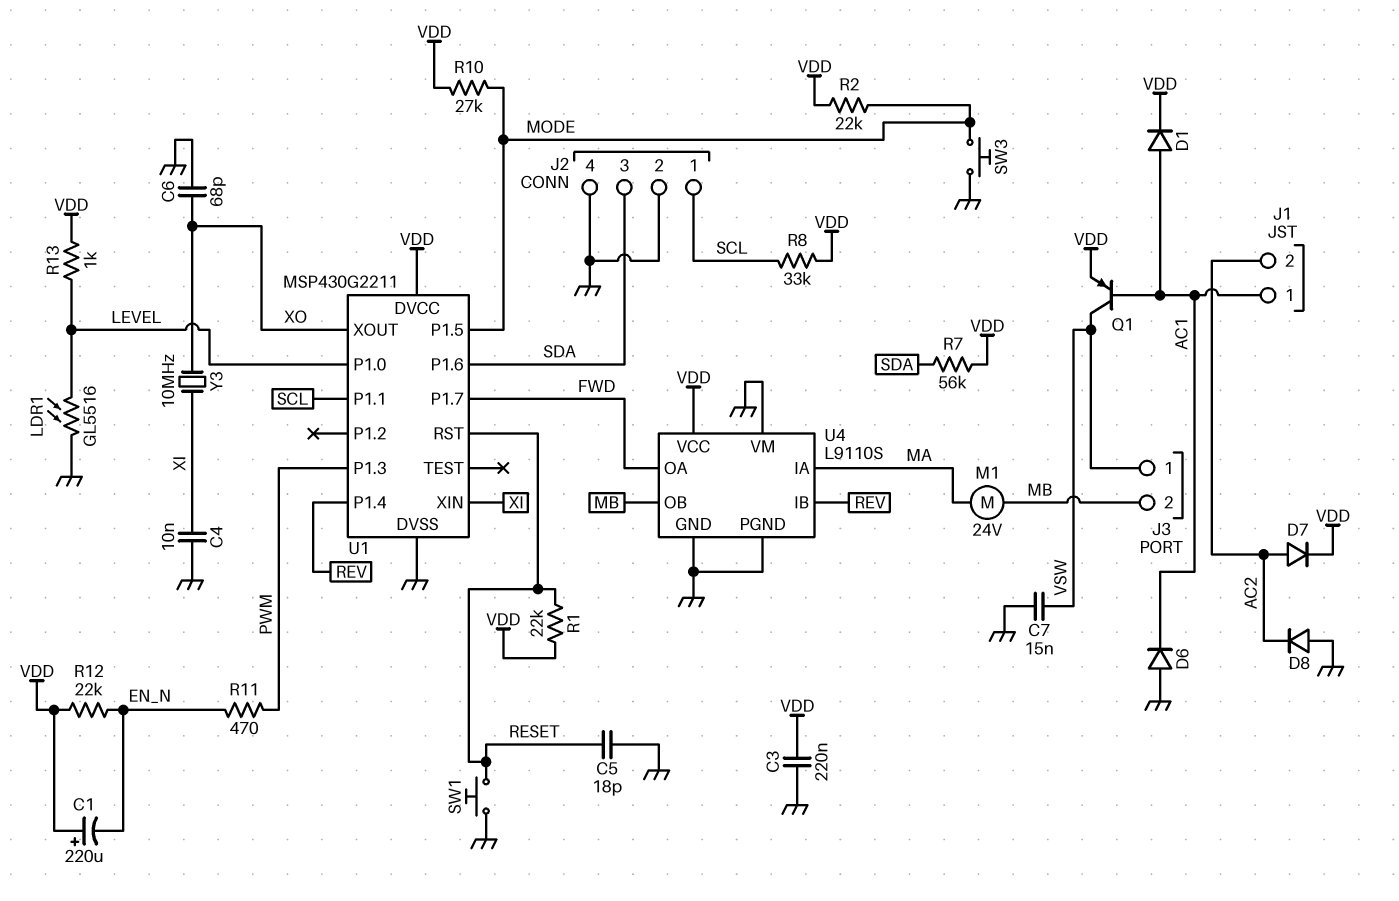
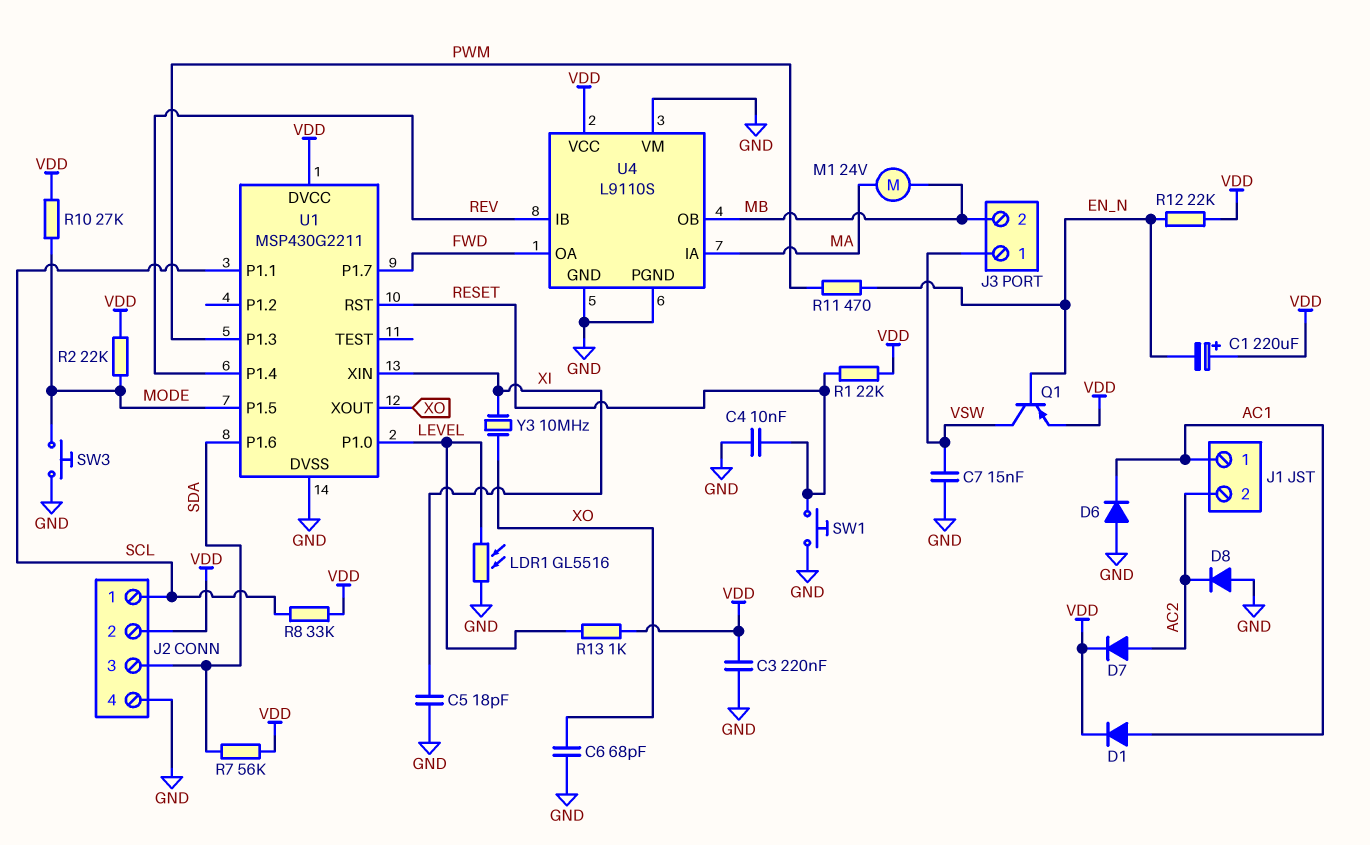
C4: 10nF (GND, XI) -> 10nF (GND, RESET)
C5: 18pF (GND, RESET) -> 18pF (GND, XI)
J2 pin 2: GND -> VDD
Q1: PNP (B AC1, C VSW, E VDD) -> PNP (B EN_N, C VSW, E VDD)

